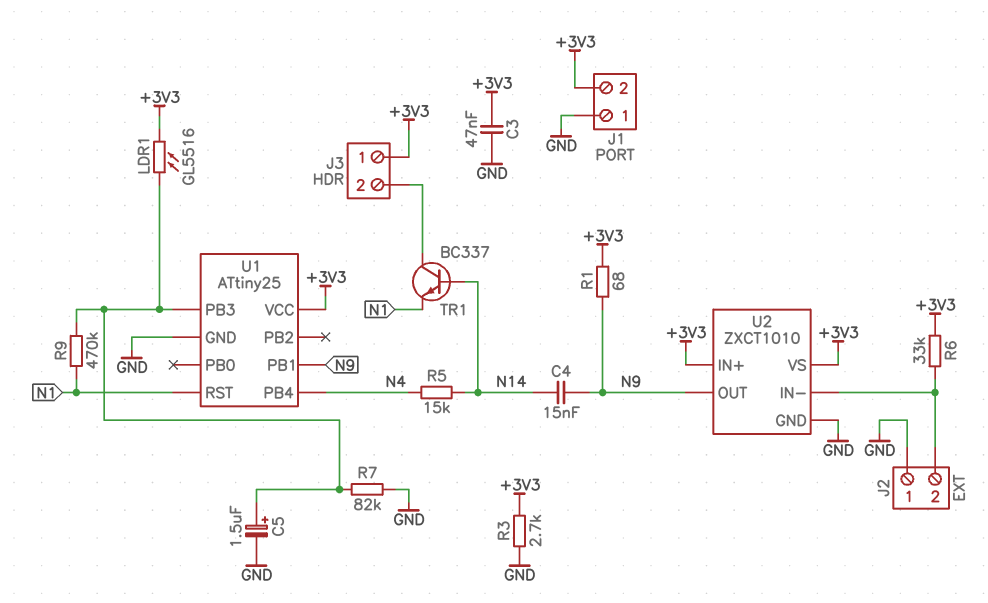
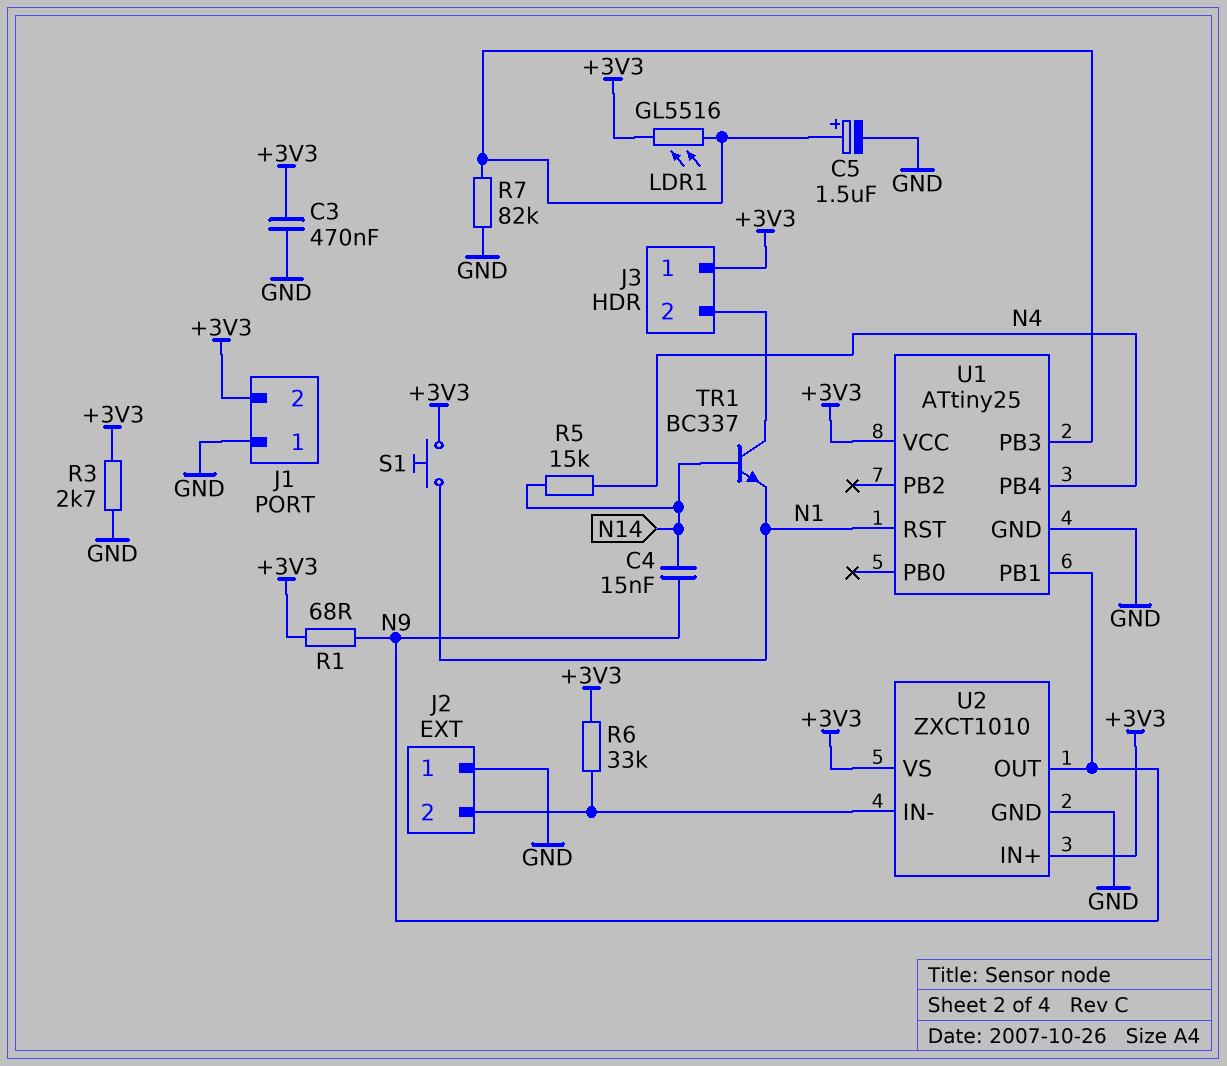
C3: 47nF (+3V3, GND) -> 470nF (+3V3, GND)
R9: 470k (N1, U1/PB3) -> none
S1: none -> button (+3V3, N1)

